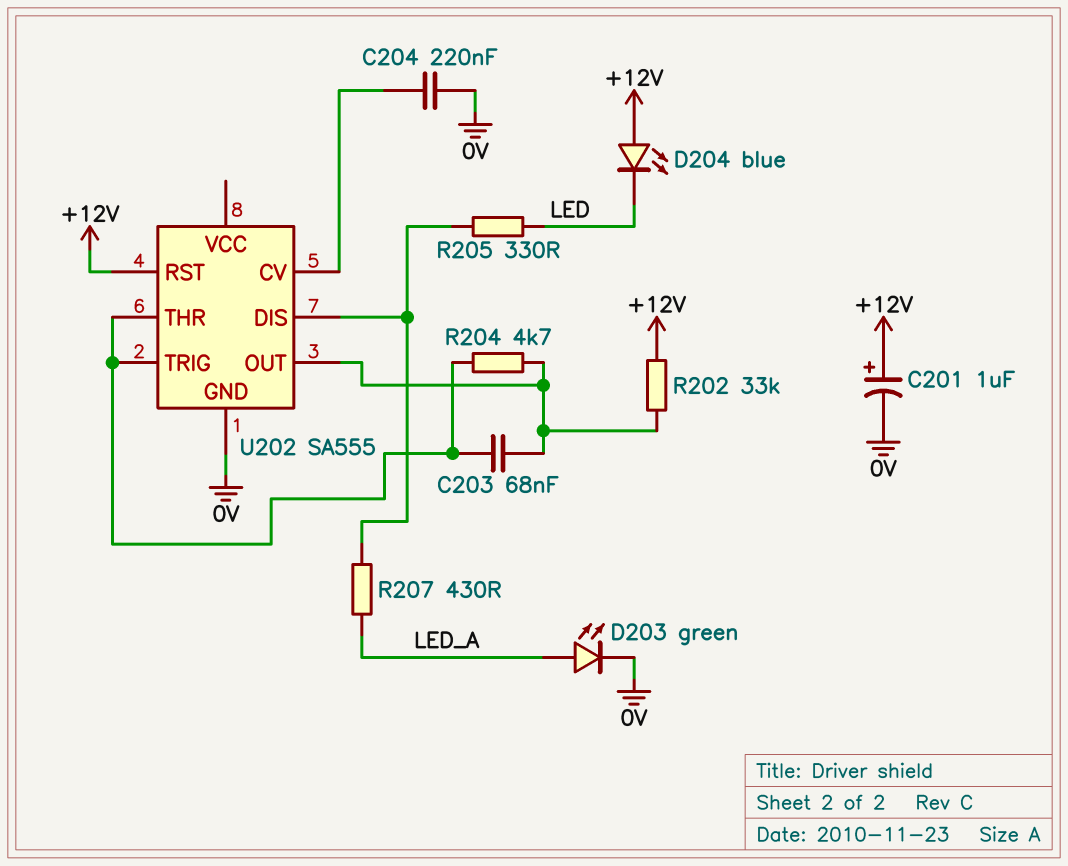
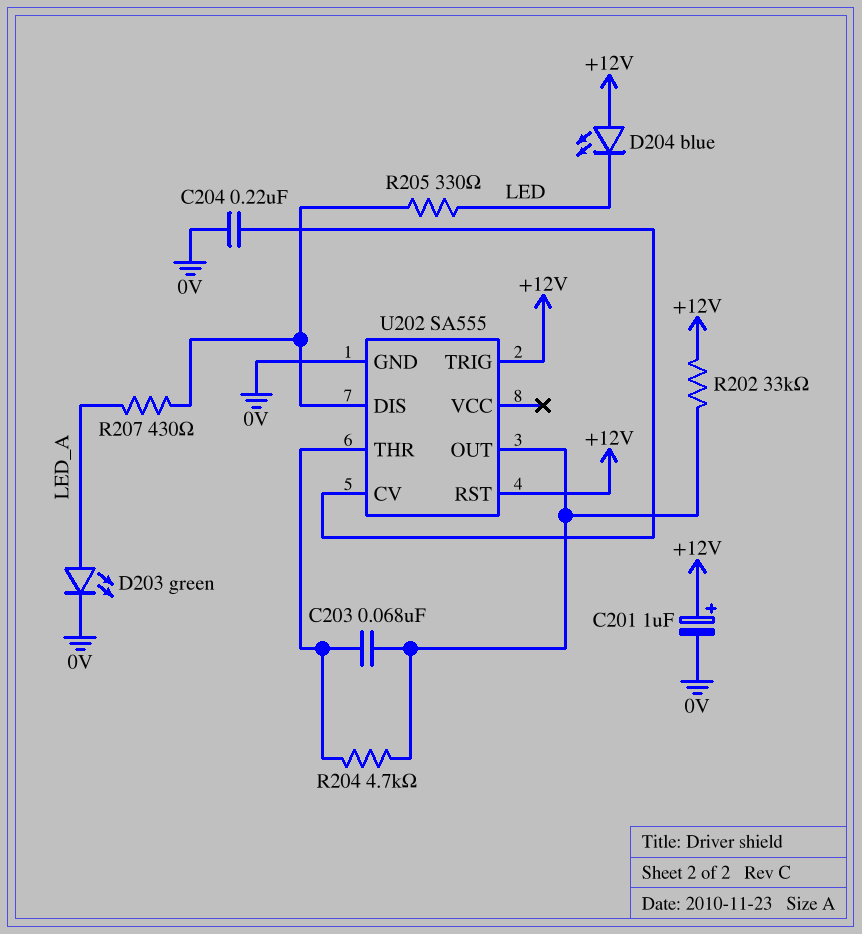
U202 pin TRIG: U202/THR -> +12V

